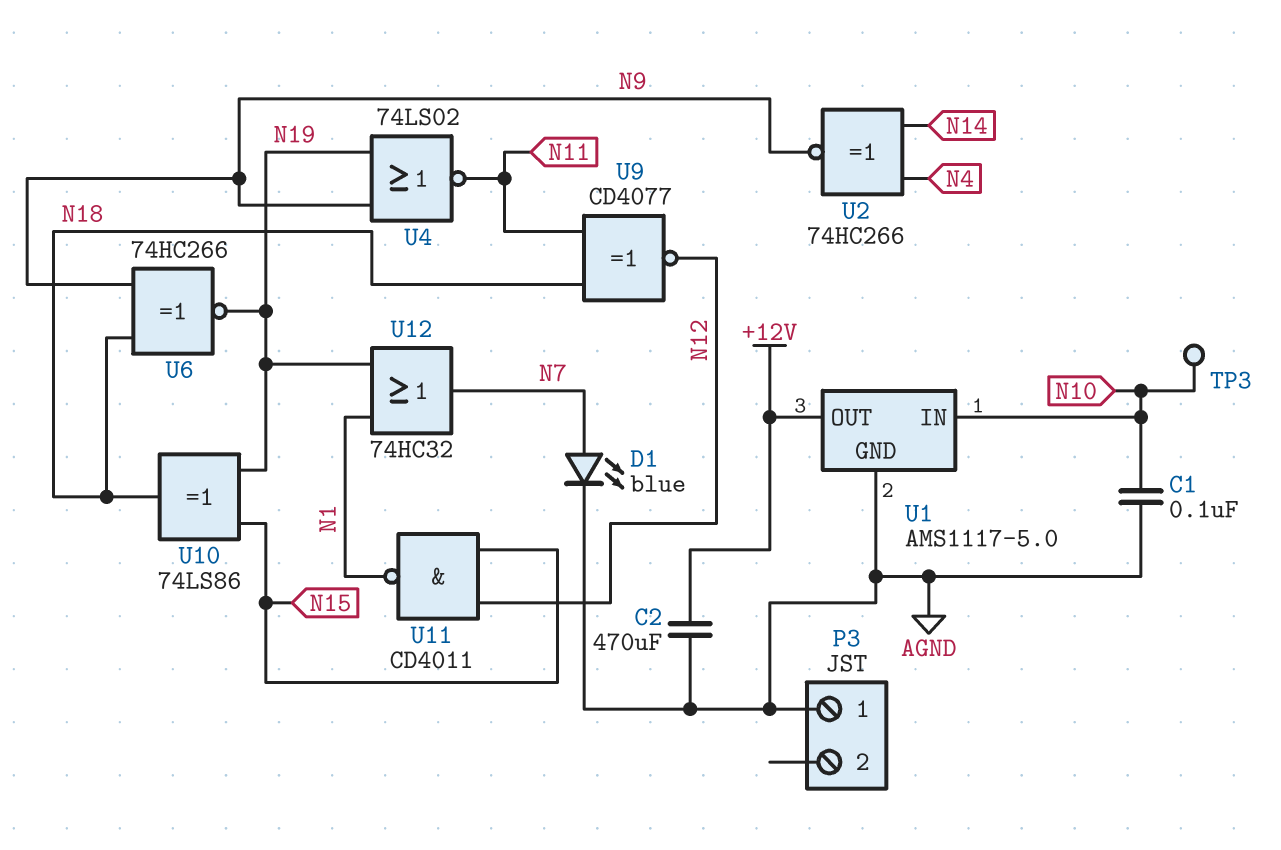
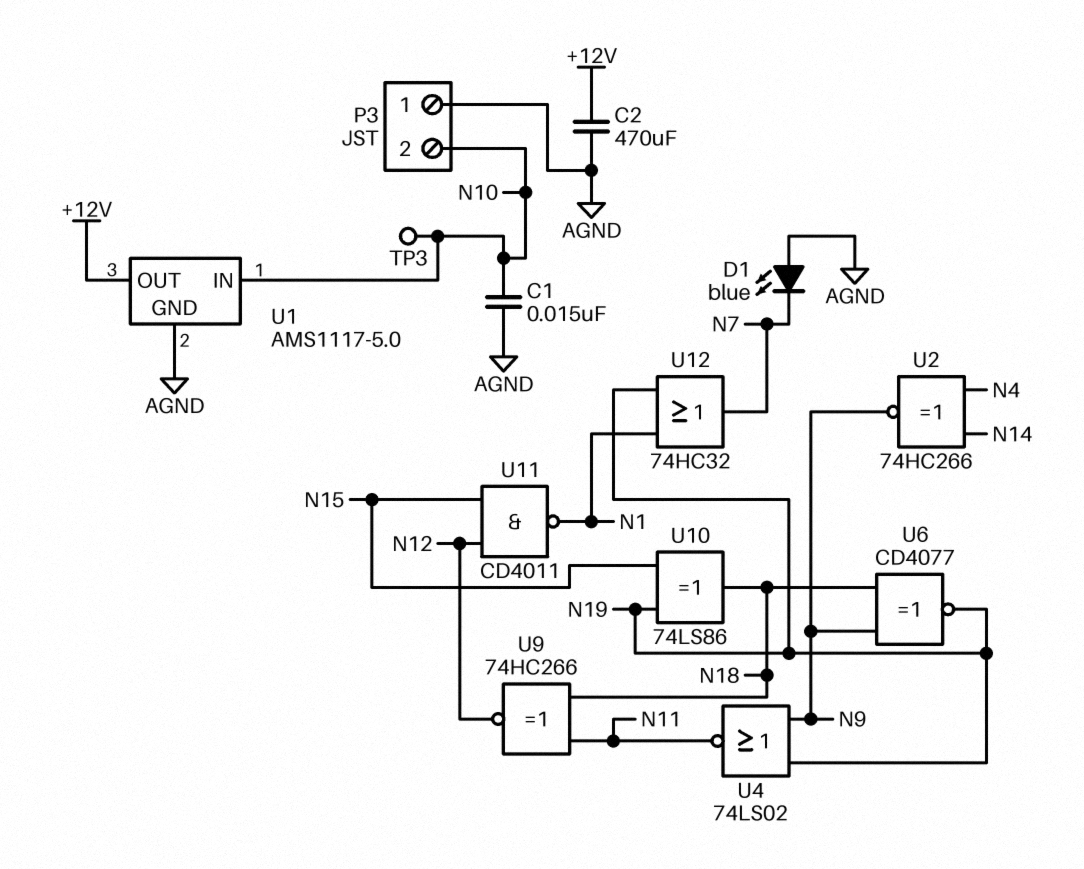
C1: 100nF (AGND, N10) -> 15nF (AGND, N10)
D1: LED blue (A N7, K AGND) -> LED blue (A AGND, K N7)
P3 pin 2: none -> N10
U6: XNOR 74HC266 (in N9, in N18, out N19) -> XNOR CD4077 (in N9, in N18, out N19)
U9: XNOR CD4077 (in N11, in N18, out N12) -> XNOR 74HC266 (in N11, in N18, out N12)

